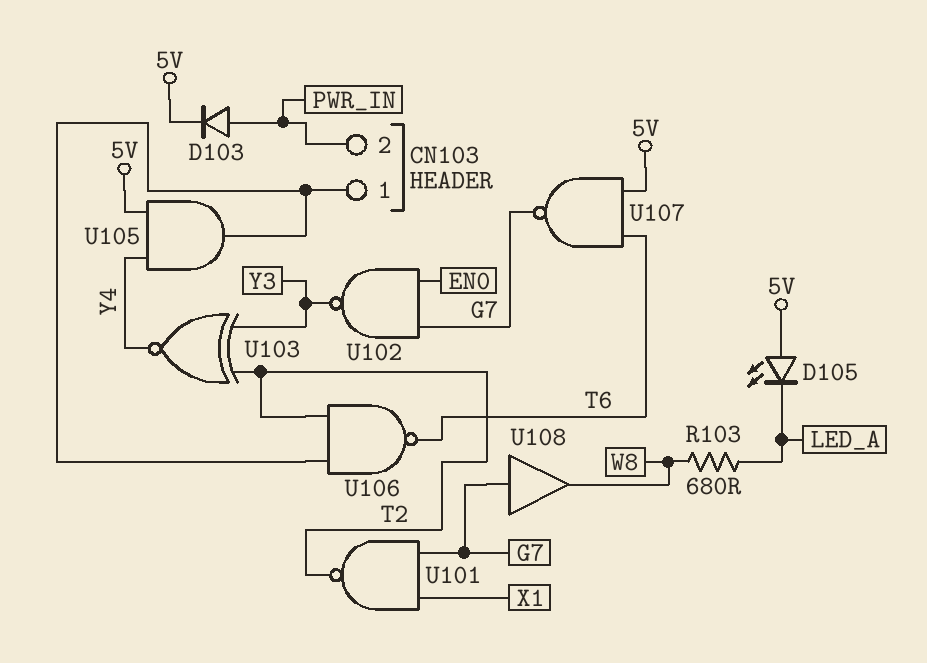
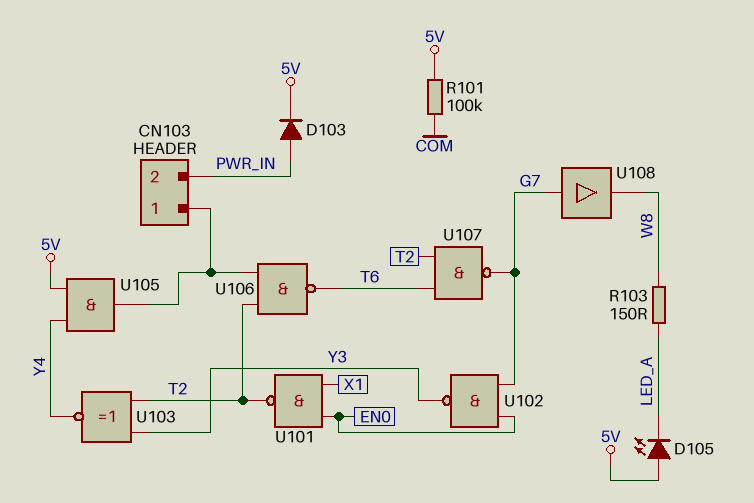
R101: none -> 100k (5V, COM)
R103: 680 (LED_A, W8) -> 150 (LED_A, W8)
U101: NAND (in G7, in X1, out T2) -> NAND (in EN0, in X1, out T2)
U107: NAND (in 5V, in T6, out G7) -> NAND (in T2, in T6, out G7)

